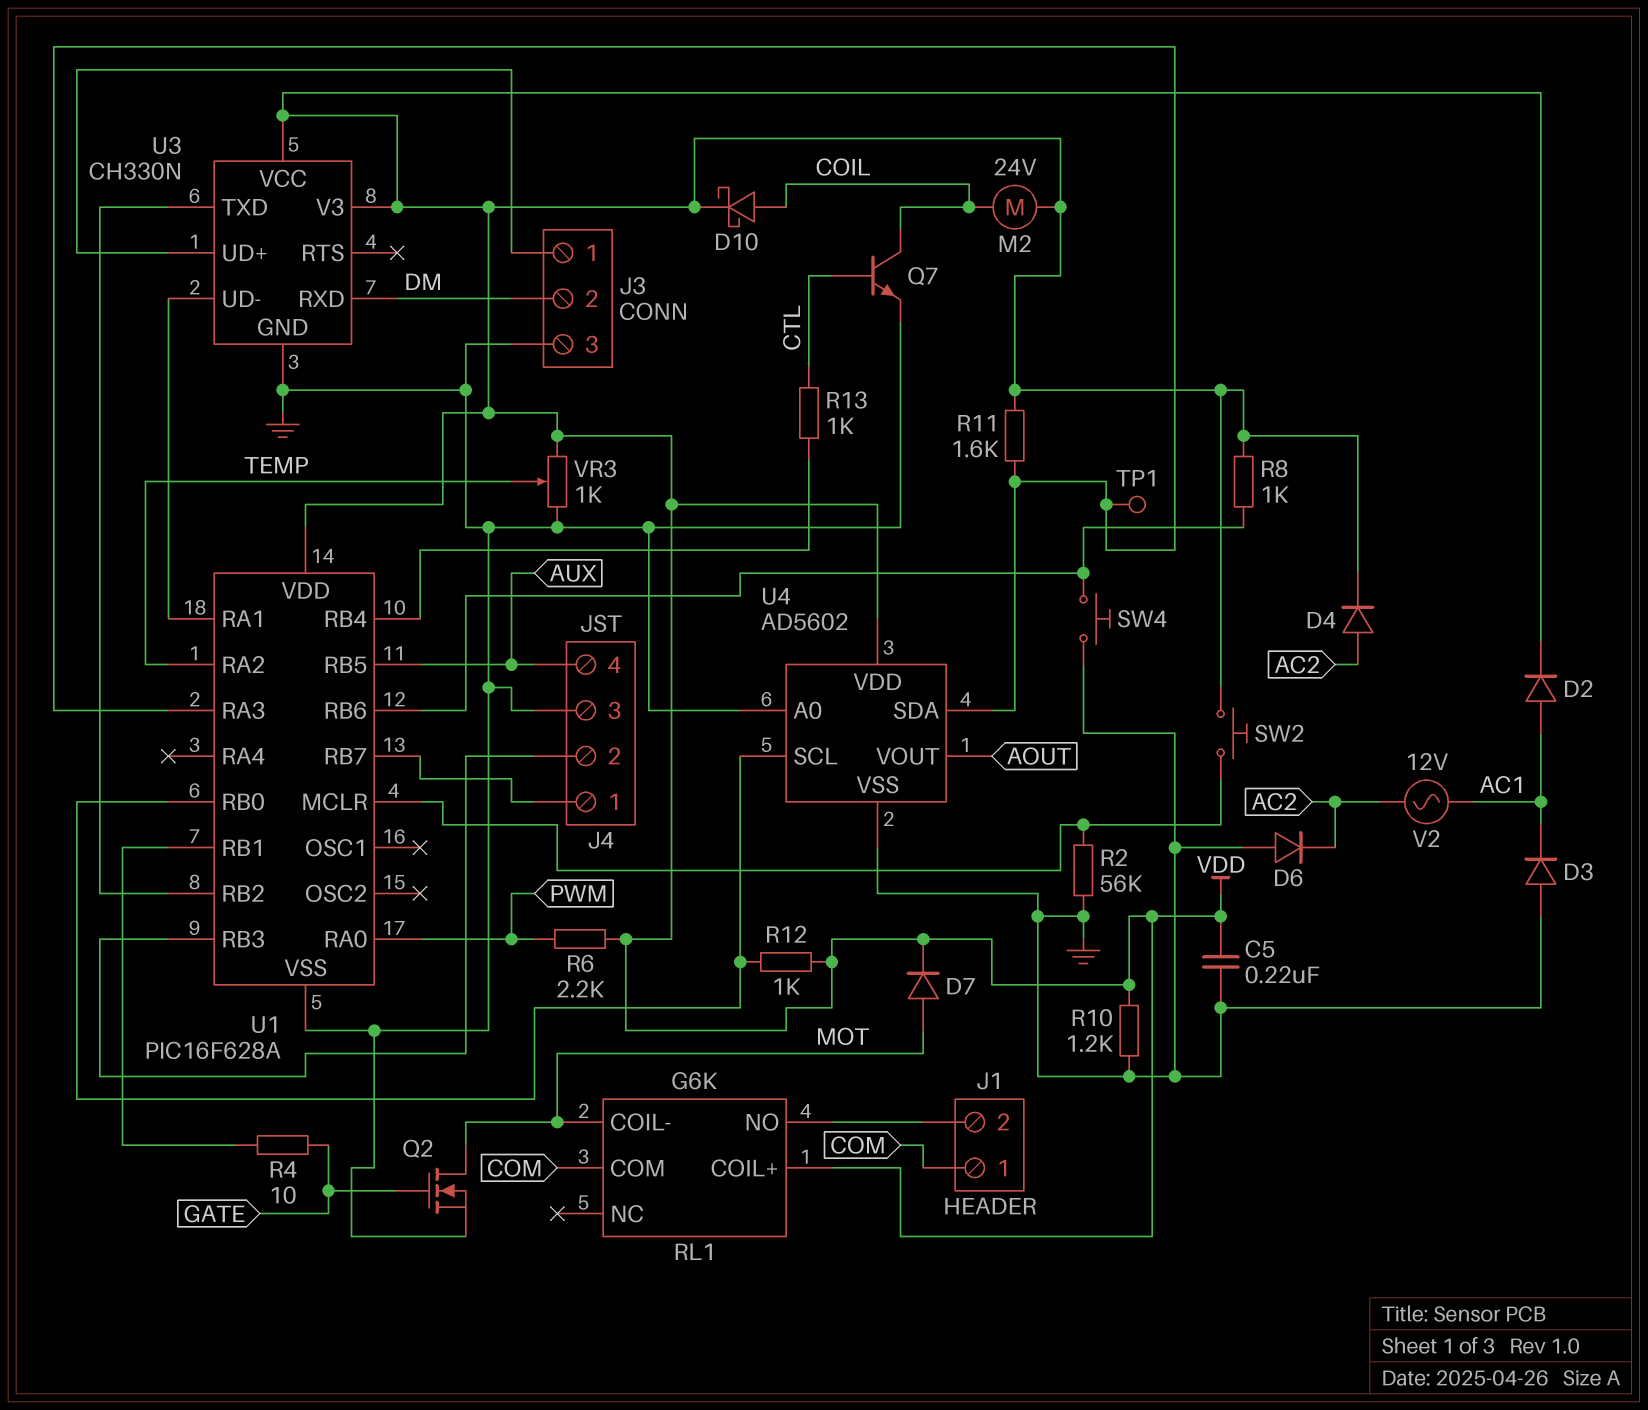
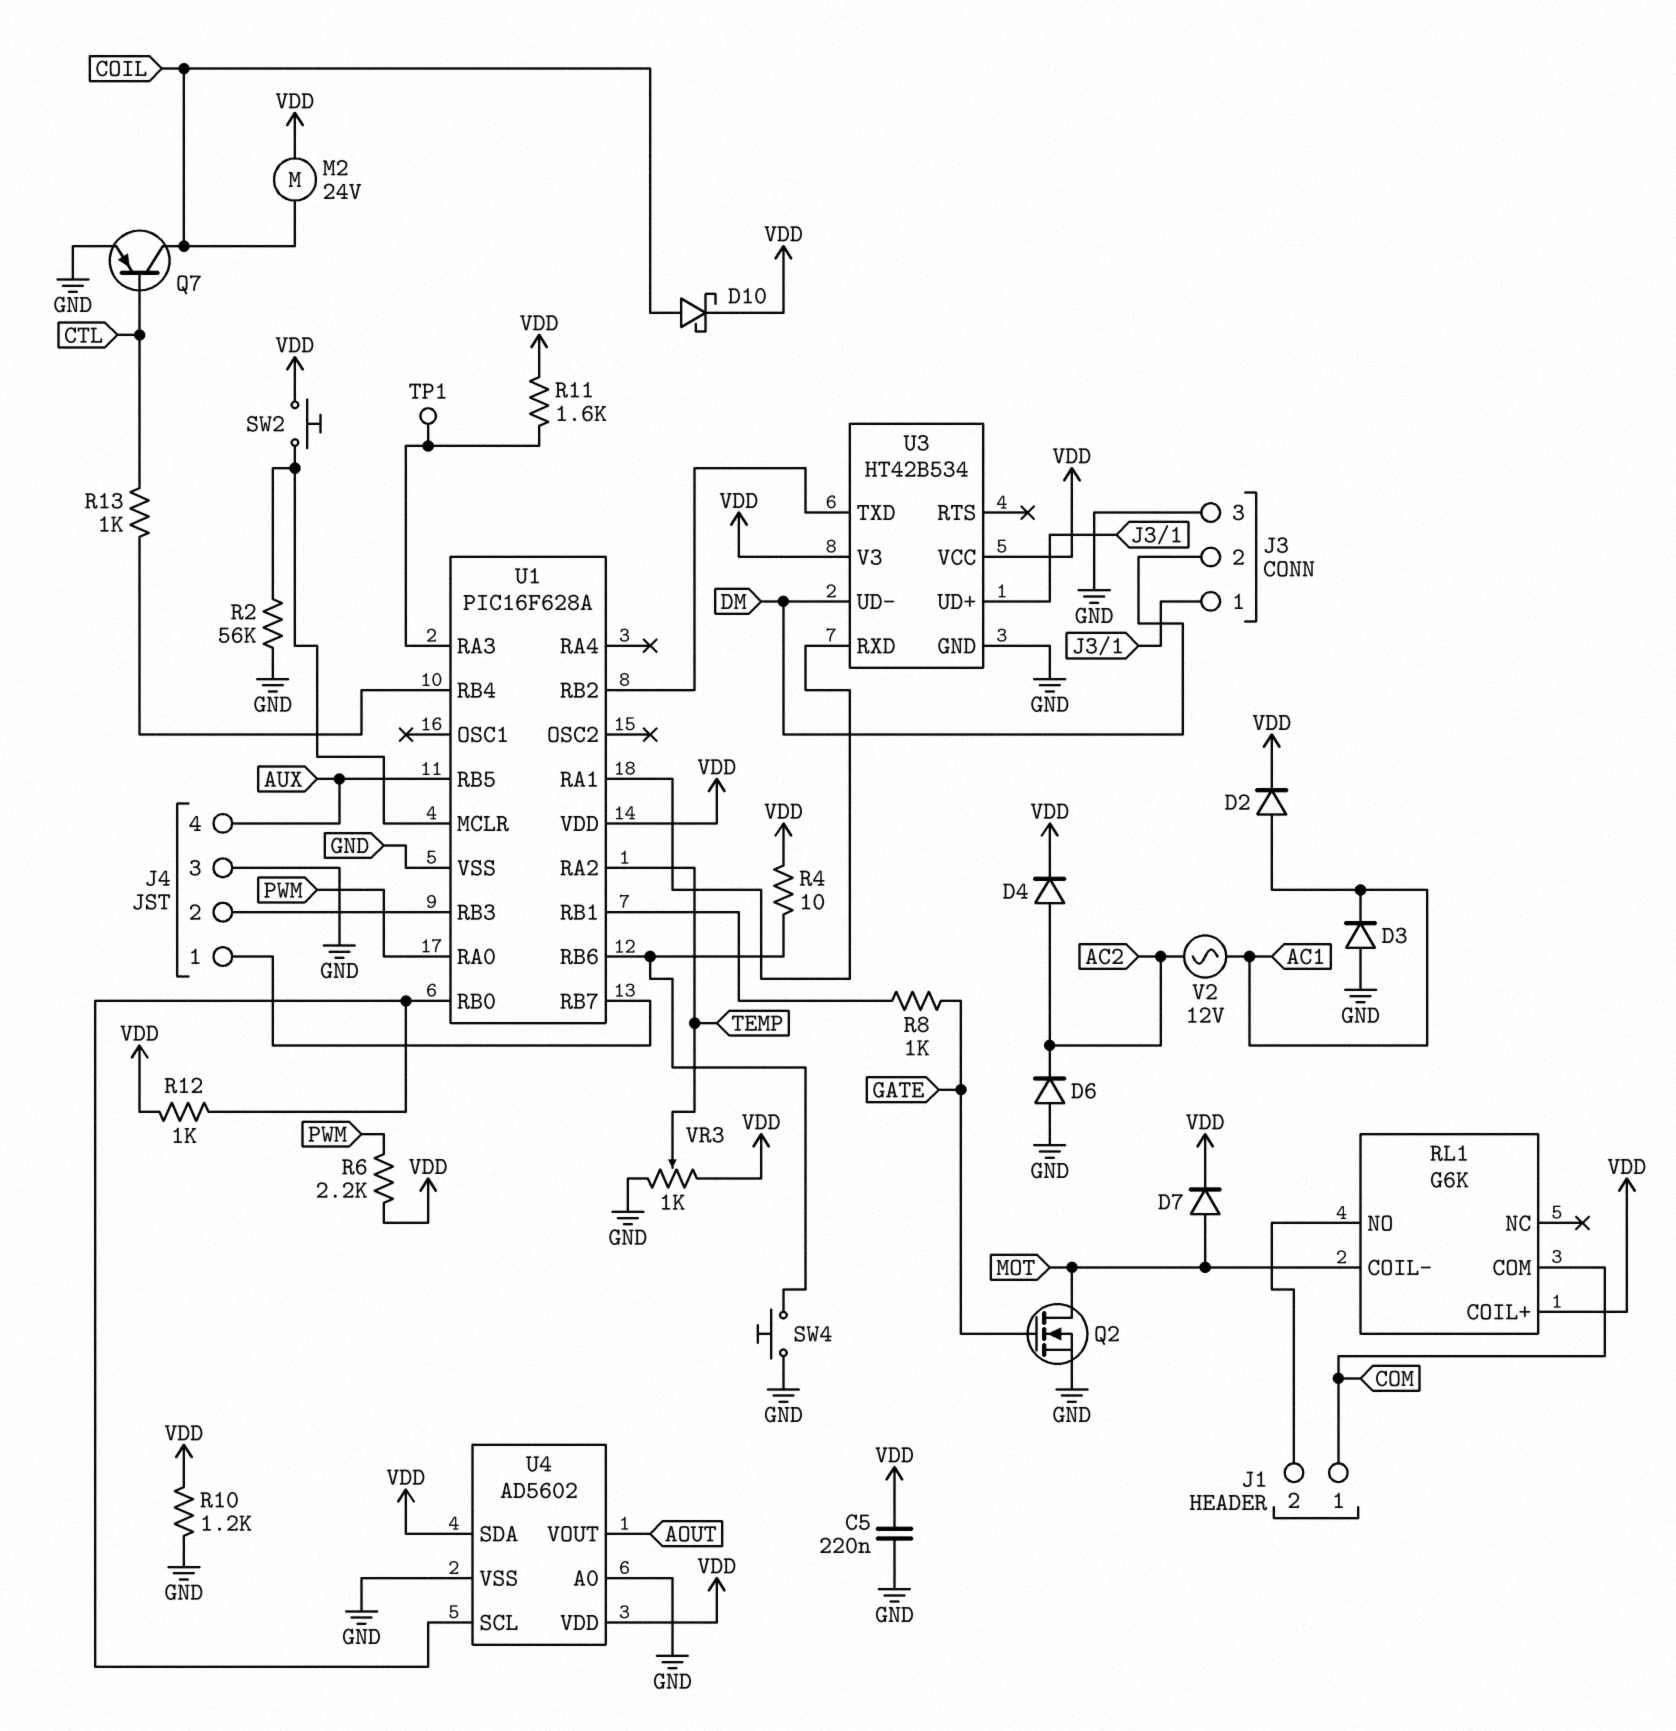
Q7: NPN (B CTL, C COIL, E GND) -> PNP (B CTL, C COIL, E GND)
R4: 10 (GATE, U1/RB1) -> 10 (U1/RB6, VDD)
R8: 1k (U1/RB6, VDD) -> 1k (GATE, U1/RB1)
U3: CH330N -> HT42B534
U3 pin RXD: DM -> U1/RA1
U3 pin UD-: U1/RA1 -> DM
U4 pin SDA: U1/RA3 -> VDD

